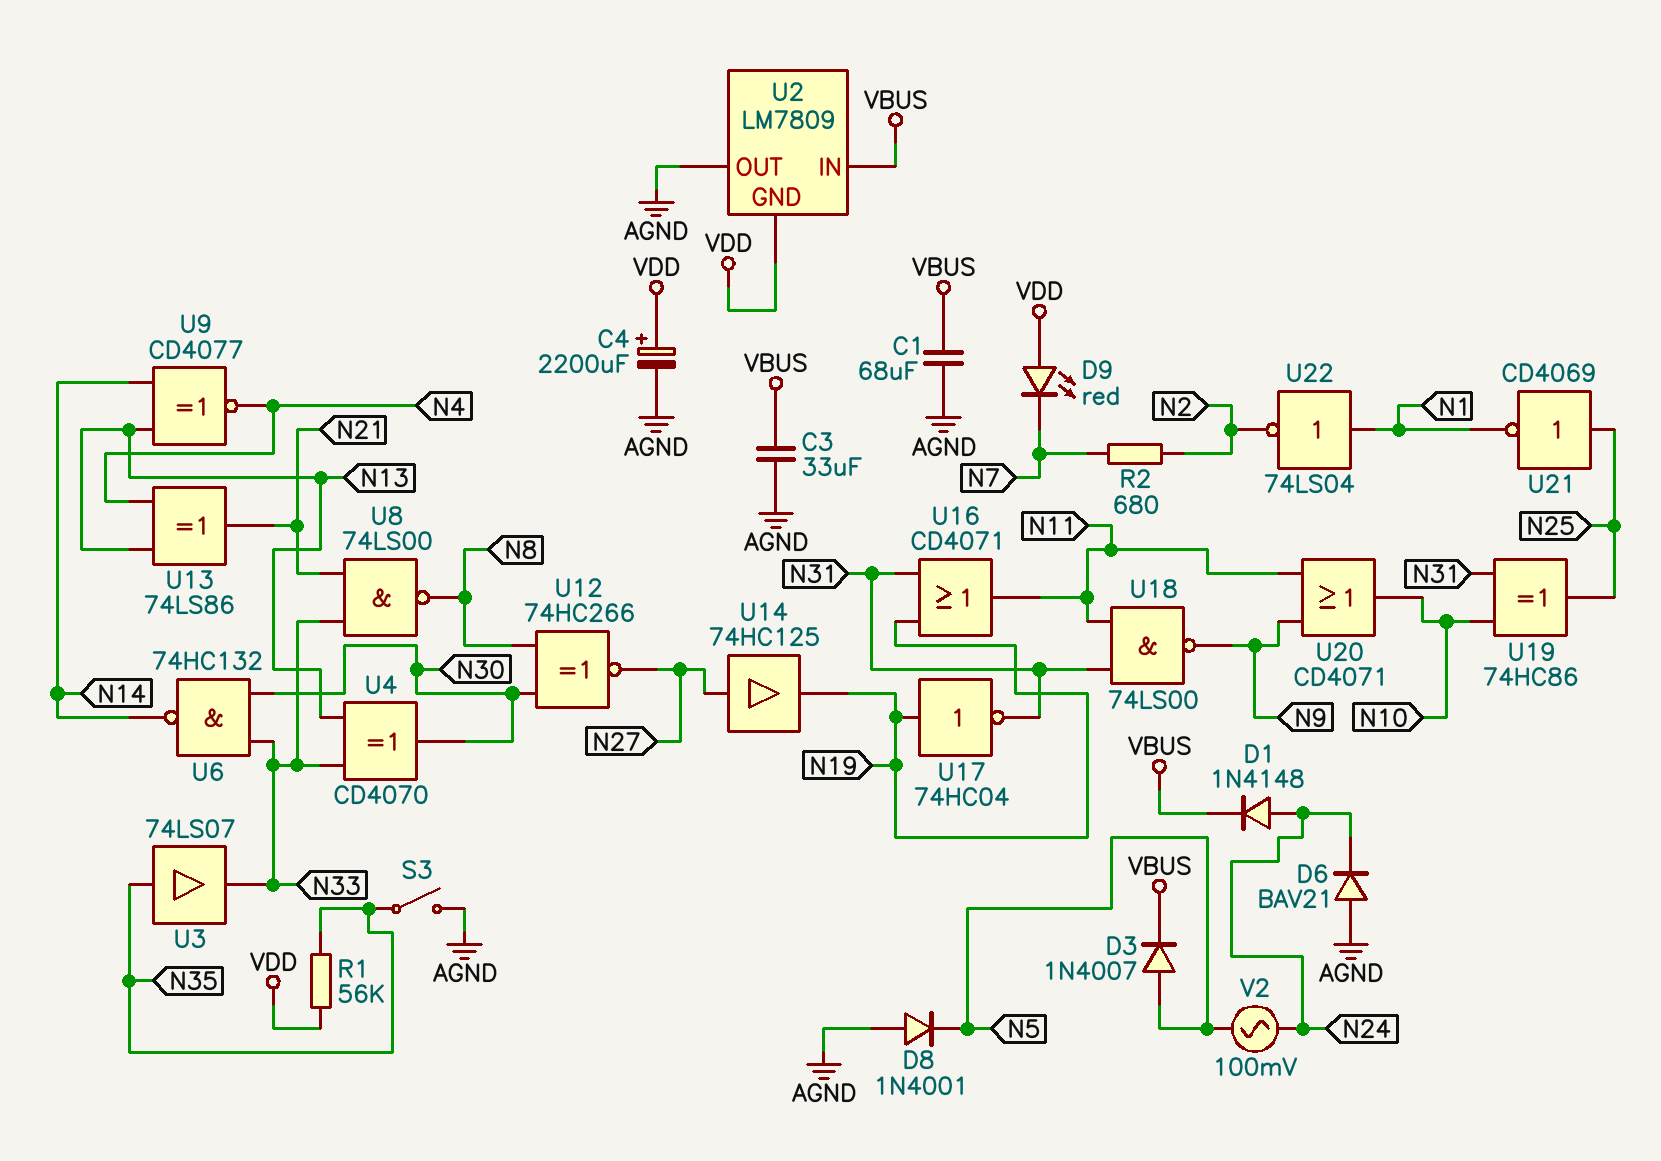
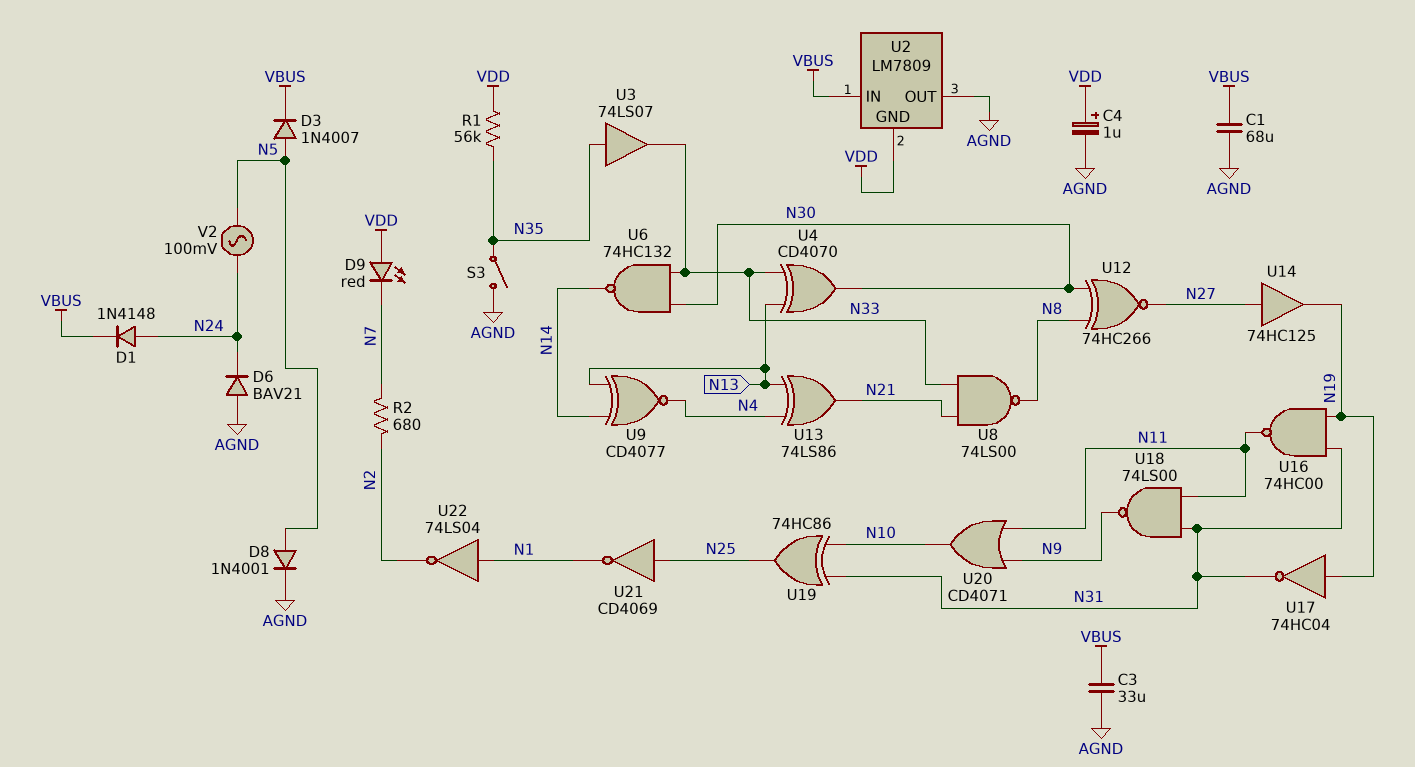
C4: 2200uF (plus VDD, minus AGND) -> 1uF (plus VDD, minus AGND)
D8: diode 1N4001 (A AGND, K N5) -> diode 1N4001 (A N5, K AGND)
U16: OR CD4071 (in N19, in N31, out N11) -> NAND 74HC00 (in N19, in N31, out N11)

